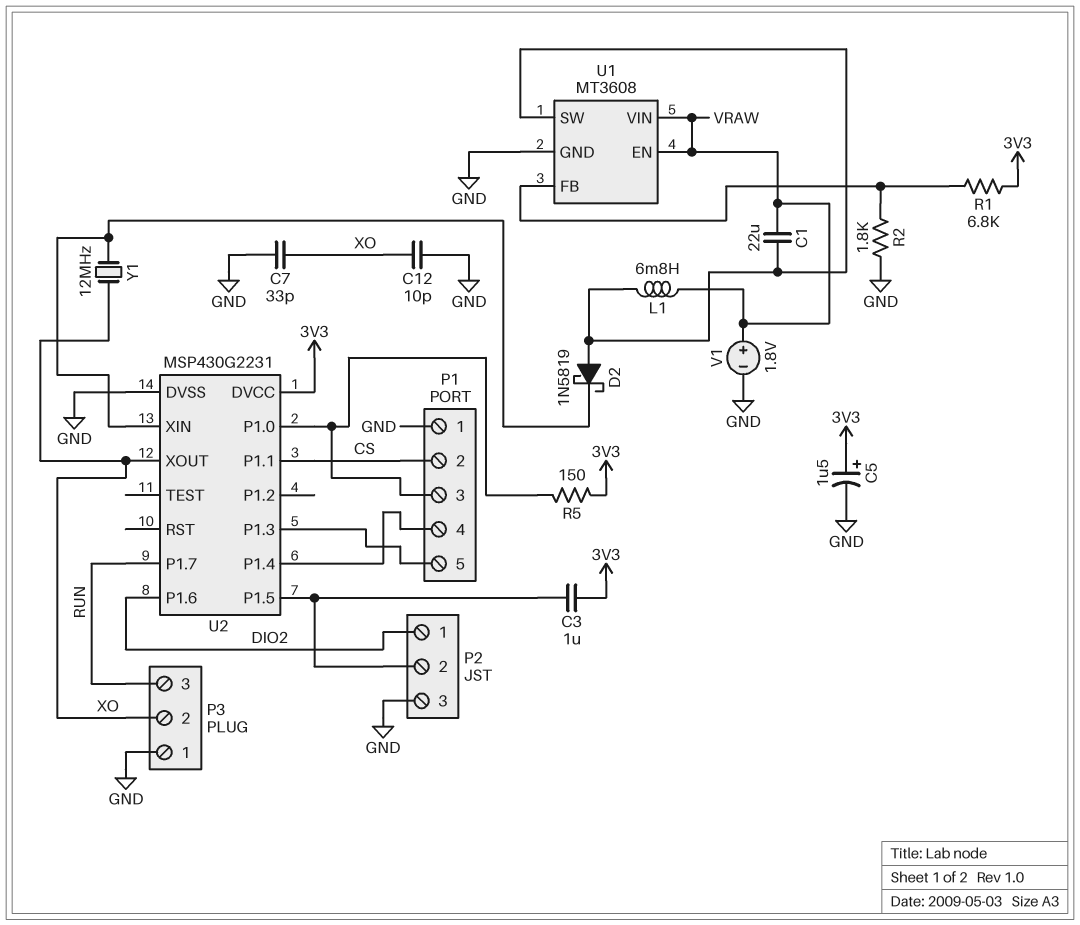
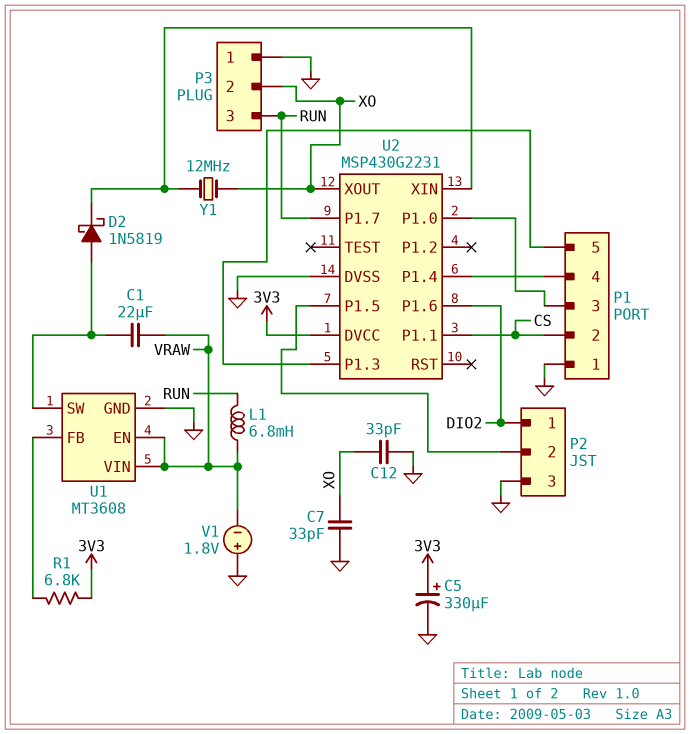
C3: 1uF (3V3, P2/2) -> none
C5: 1.5uF (plus 3V3, minus GND) -> 330uF (plus 3V3, minus GND)
C12: 10pF (GND, XO) -> 33pF (GND, XO)
L1: 6.8mH (U1/SW, VRAW) -> 6.8mH (RUN, VRAW)
R2: 1.8k (GND, U1/FB) -> none
R5: 150 (3V3, P1/3) -> none
V1: 1.8V (plus VRAW, minus GND) -> 1.8V (plus GND, minus VRAW)

